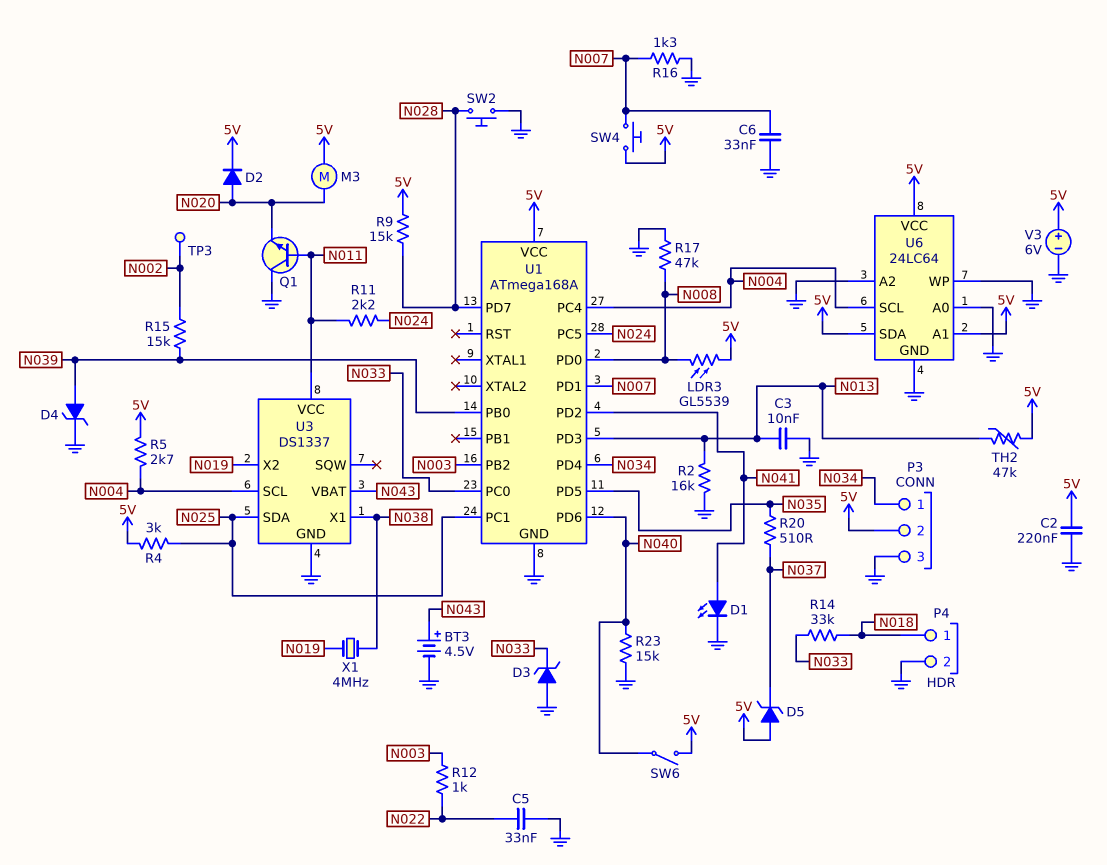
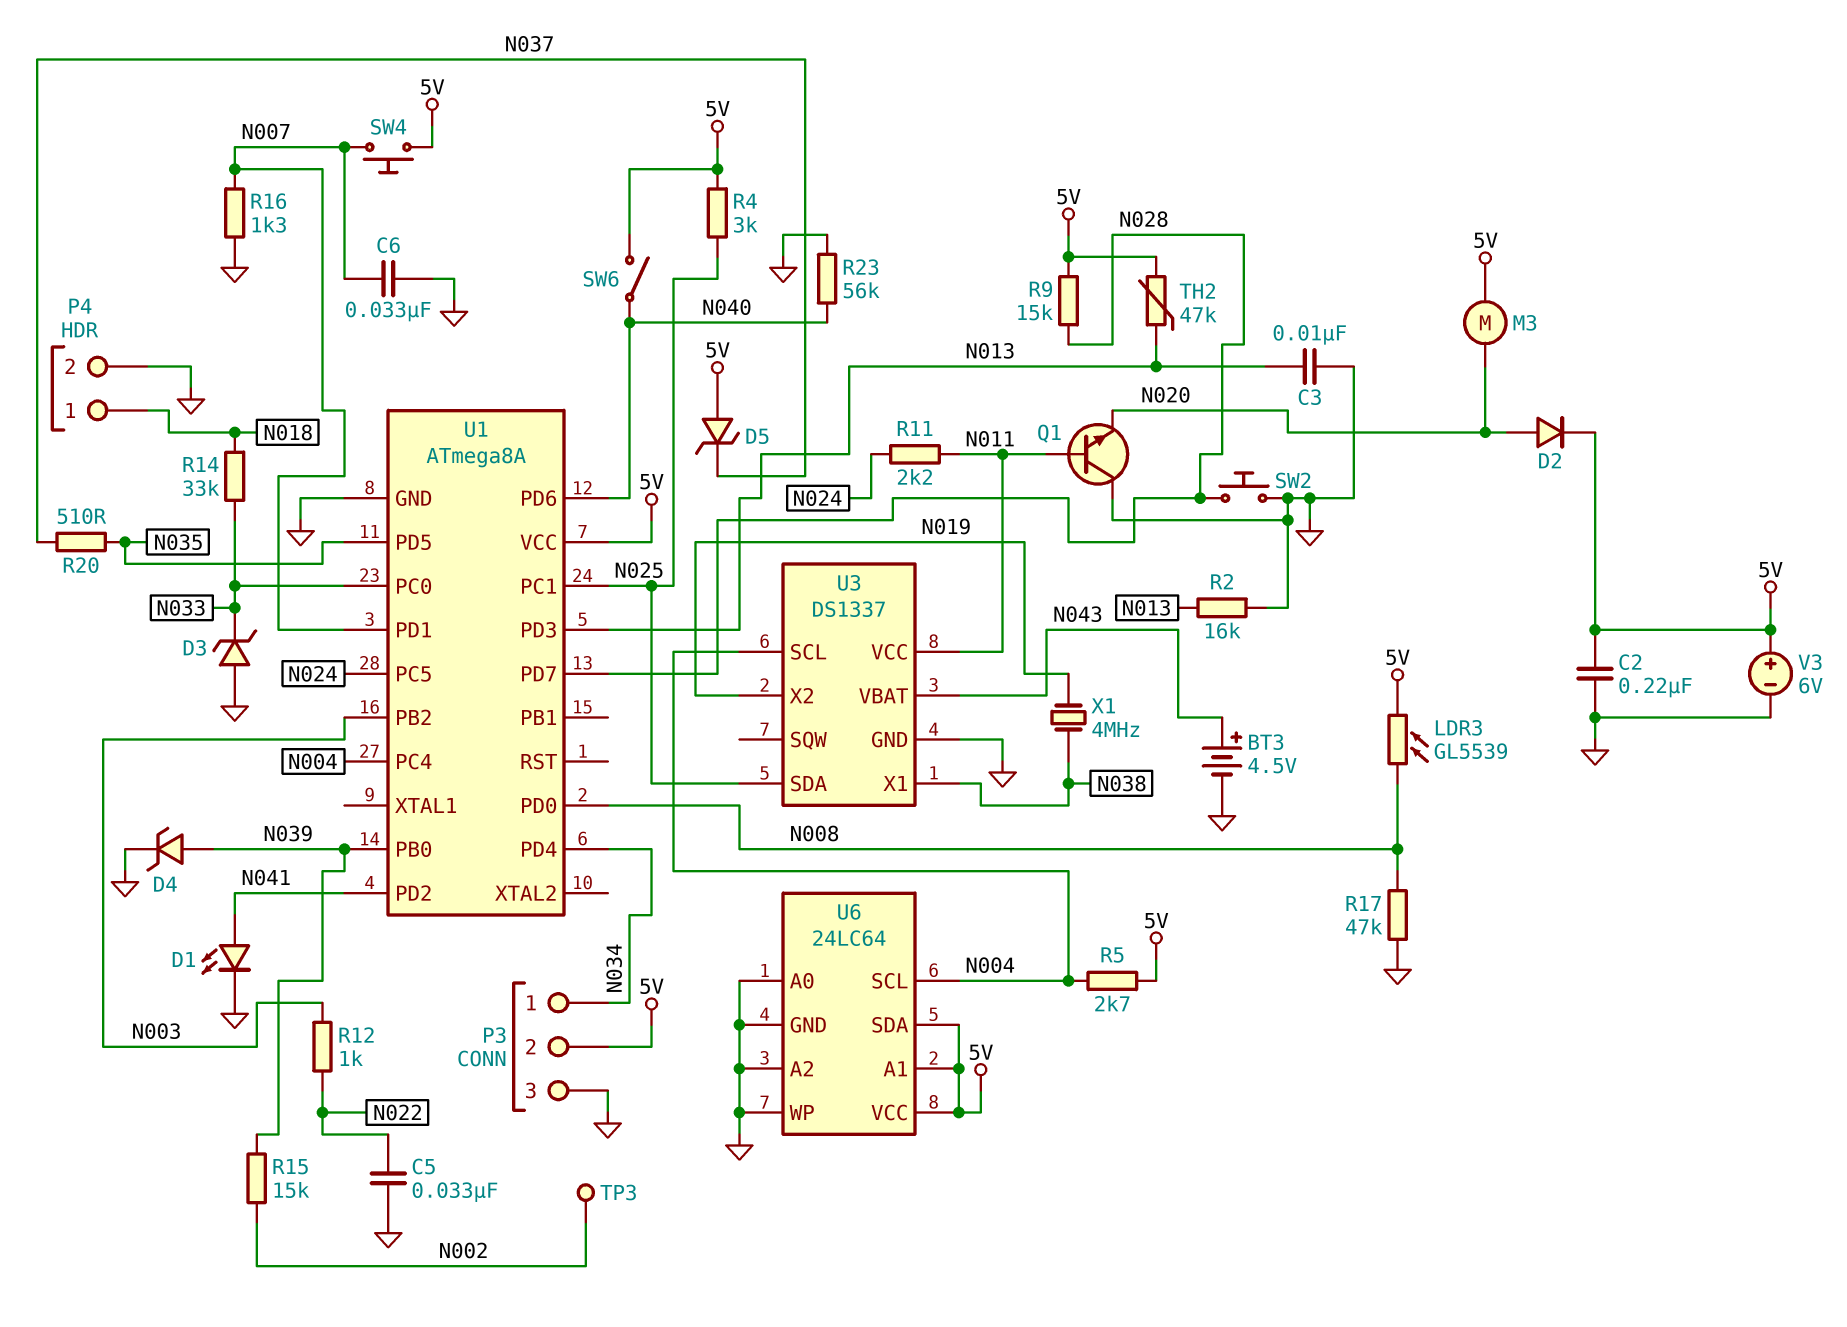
R23: 15k (GND, N040) -> 56k (GND, N040)
U1: ATmega168A -> ATmega8A

